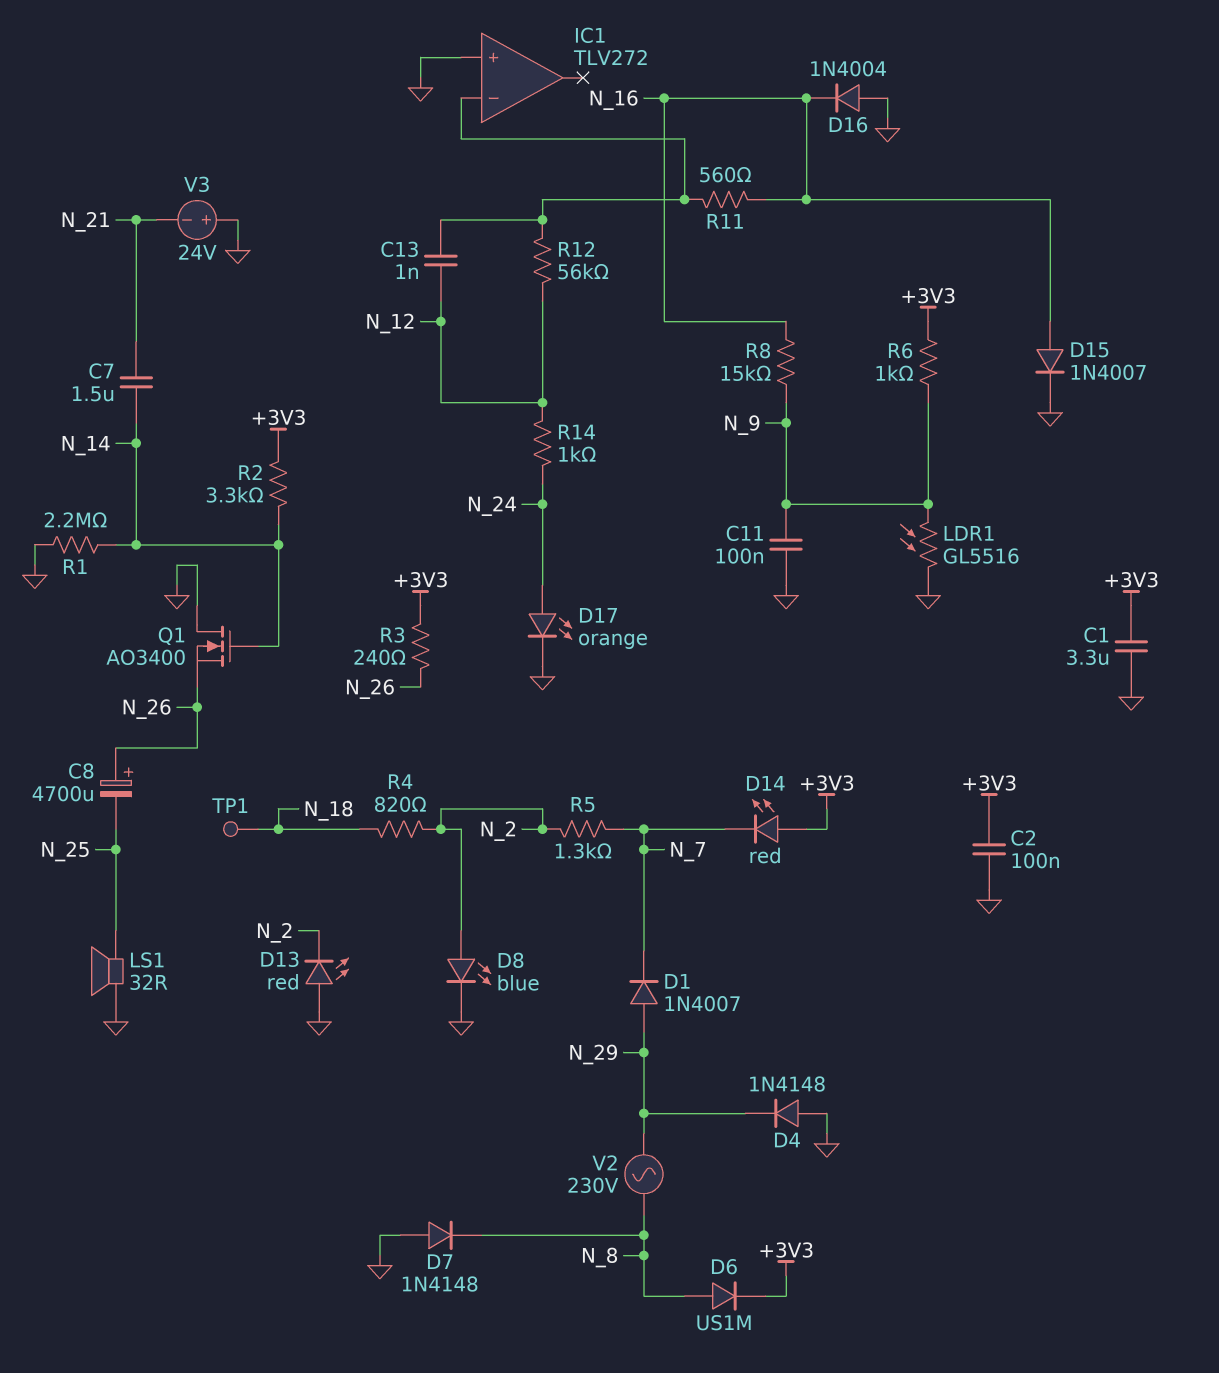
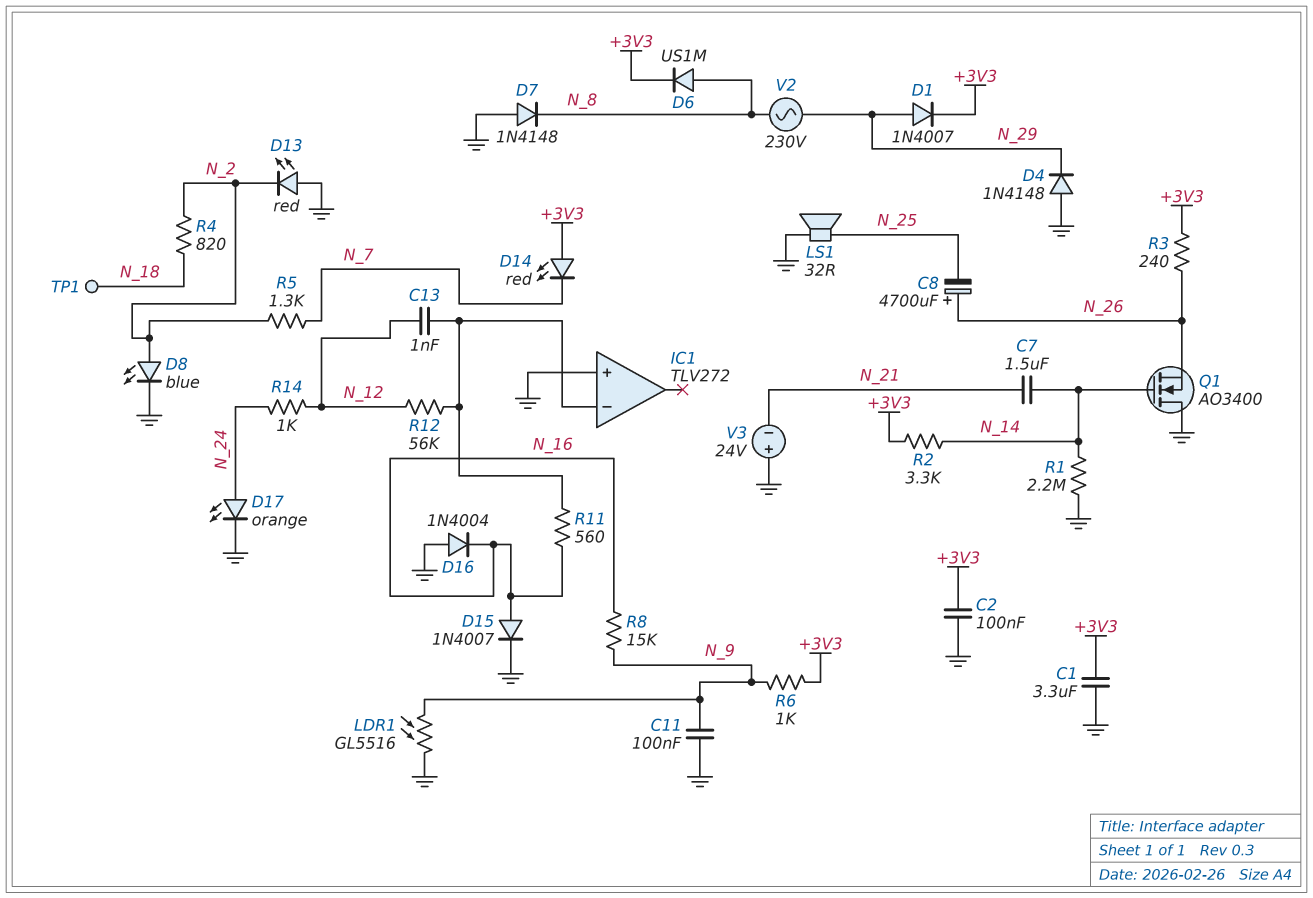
D1: diode 1N4007 (A N_29, K N_7) -> diode 1N4007 (A N_29, K +3V3)

